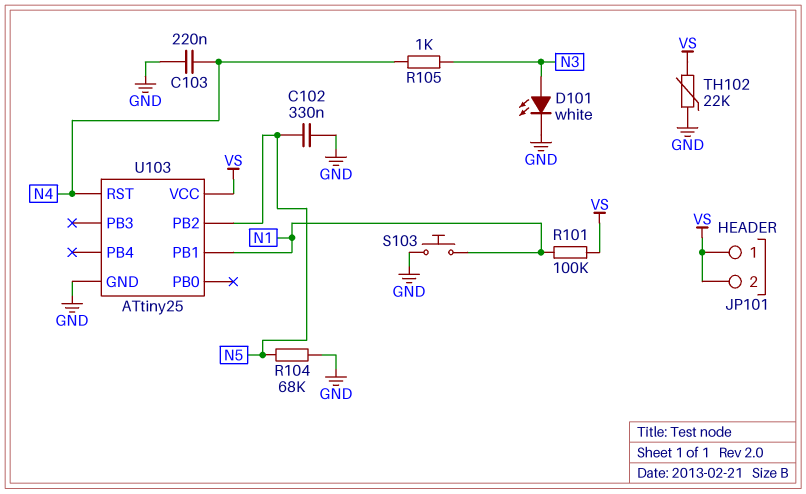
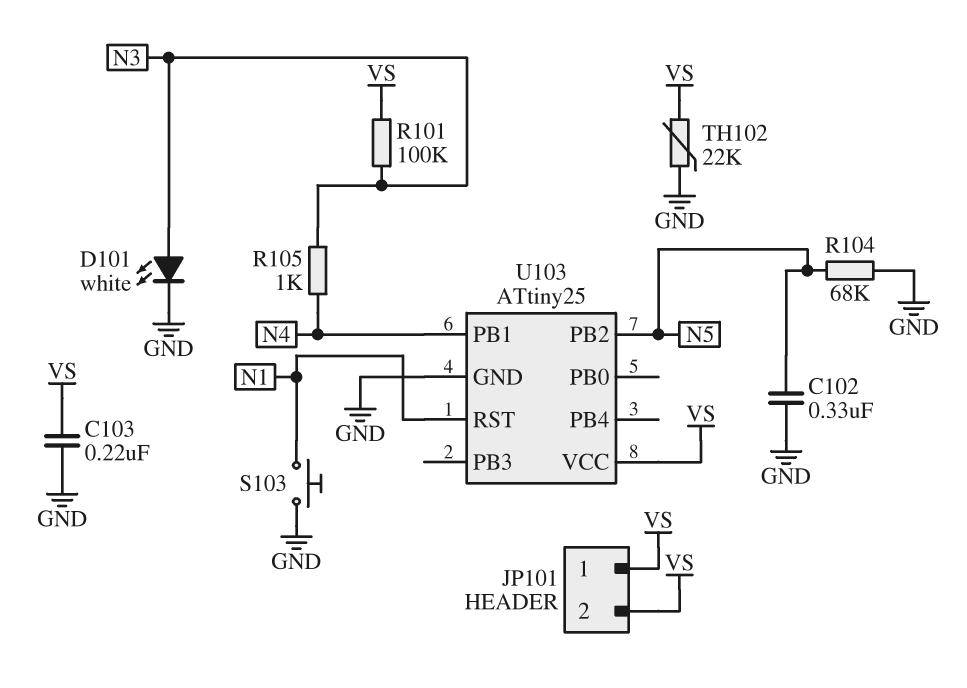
C103: 220nF (GND, N4) -> 220nF (GND, VS)
R101: 100k (N1, VS) -> 100k (N3, VS)
U103 pin PB1: N1 -> N4
U103 pin RST: N4 -> N1

